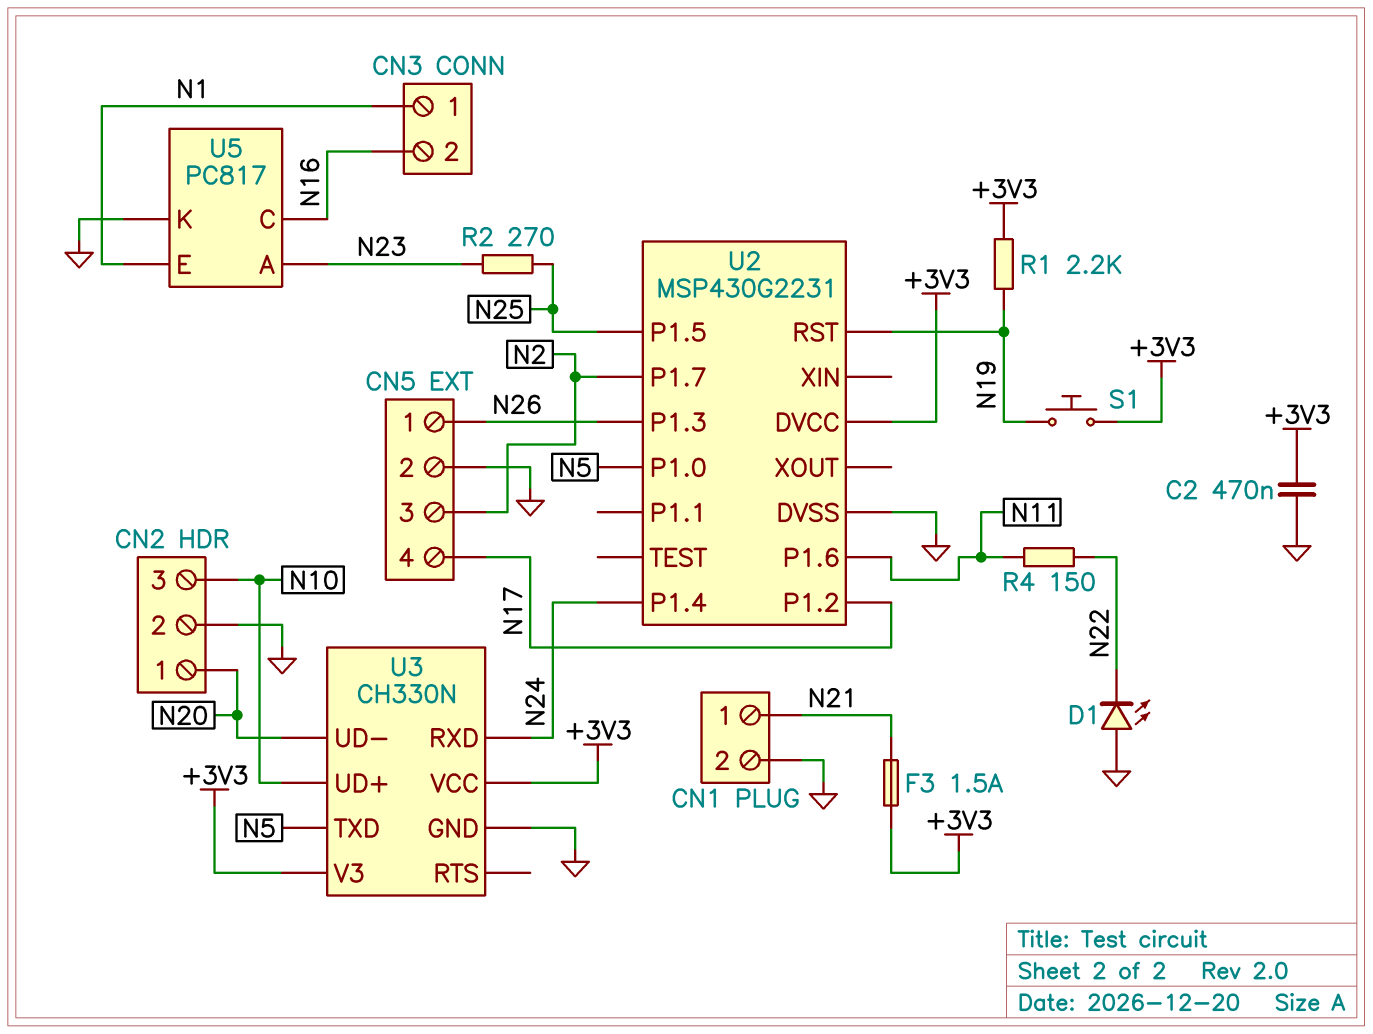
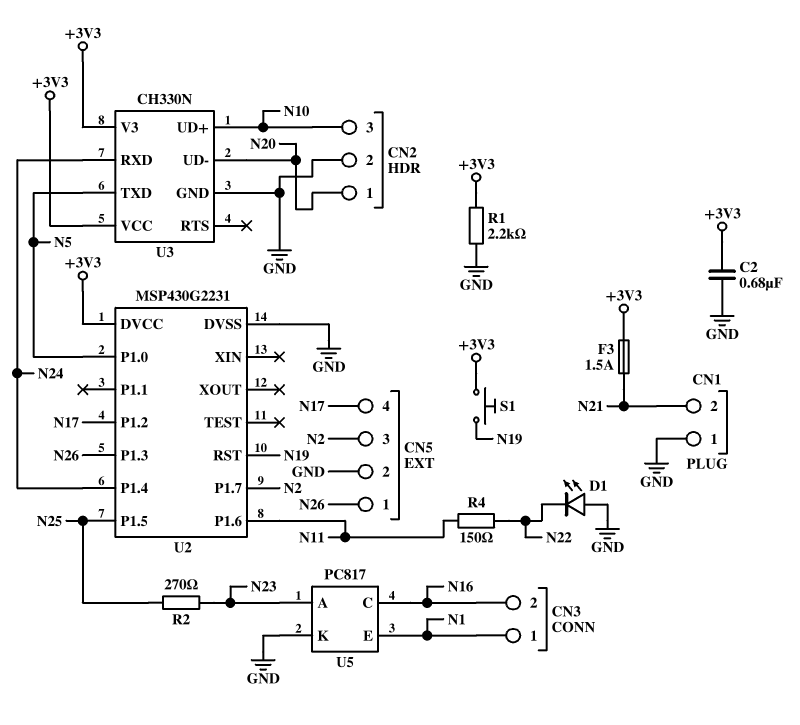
C2: 470nF (+3V3, GND) -> 680nF (+3V3, GND)
CN1 pin 1: N21 -> GND
CN1 pin 2: GND -> N21
R1: 2.2k (+3V3, N19) -> 2.2k (+3V3, GND)

